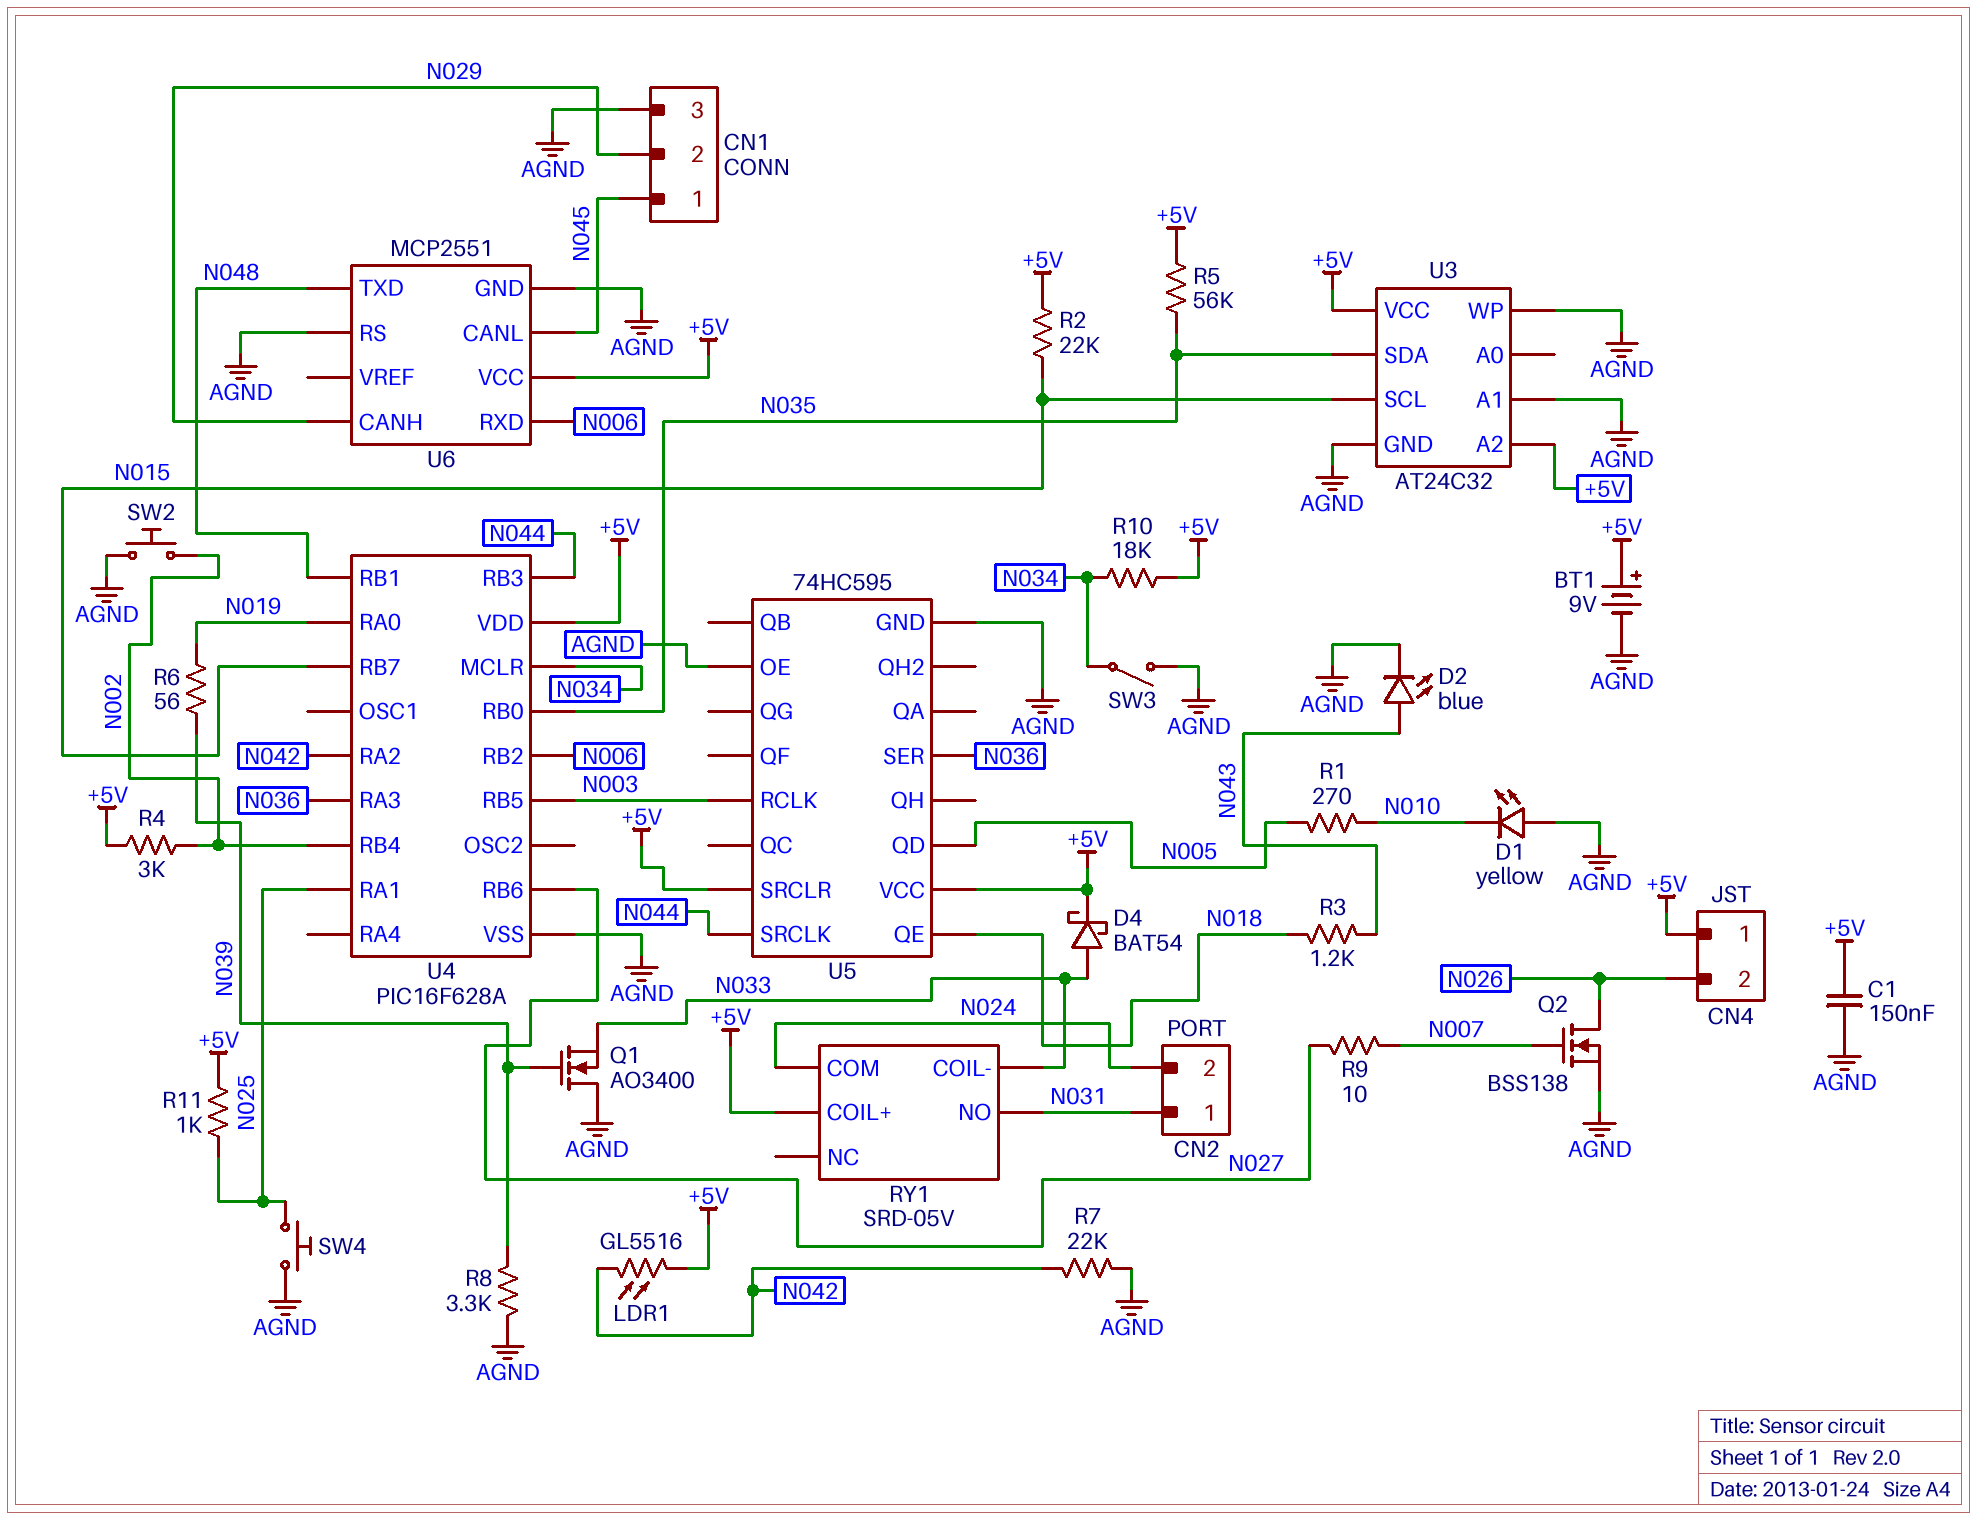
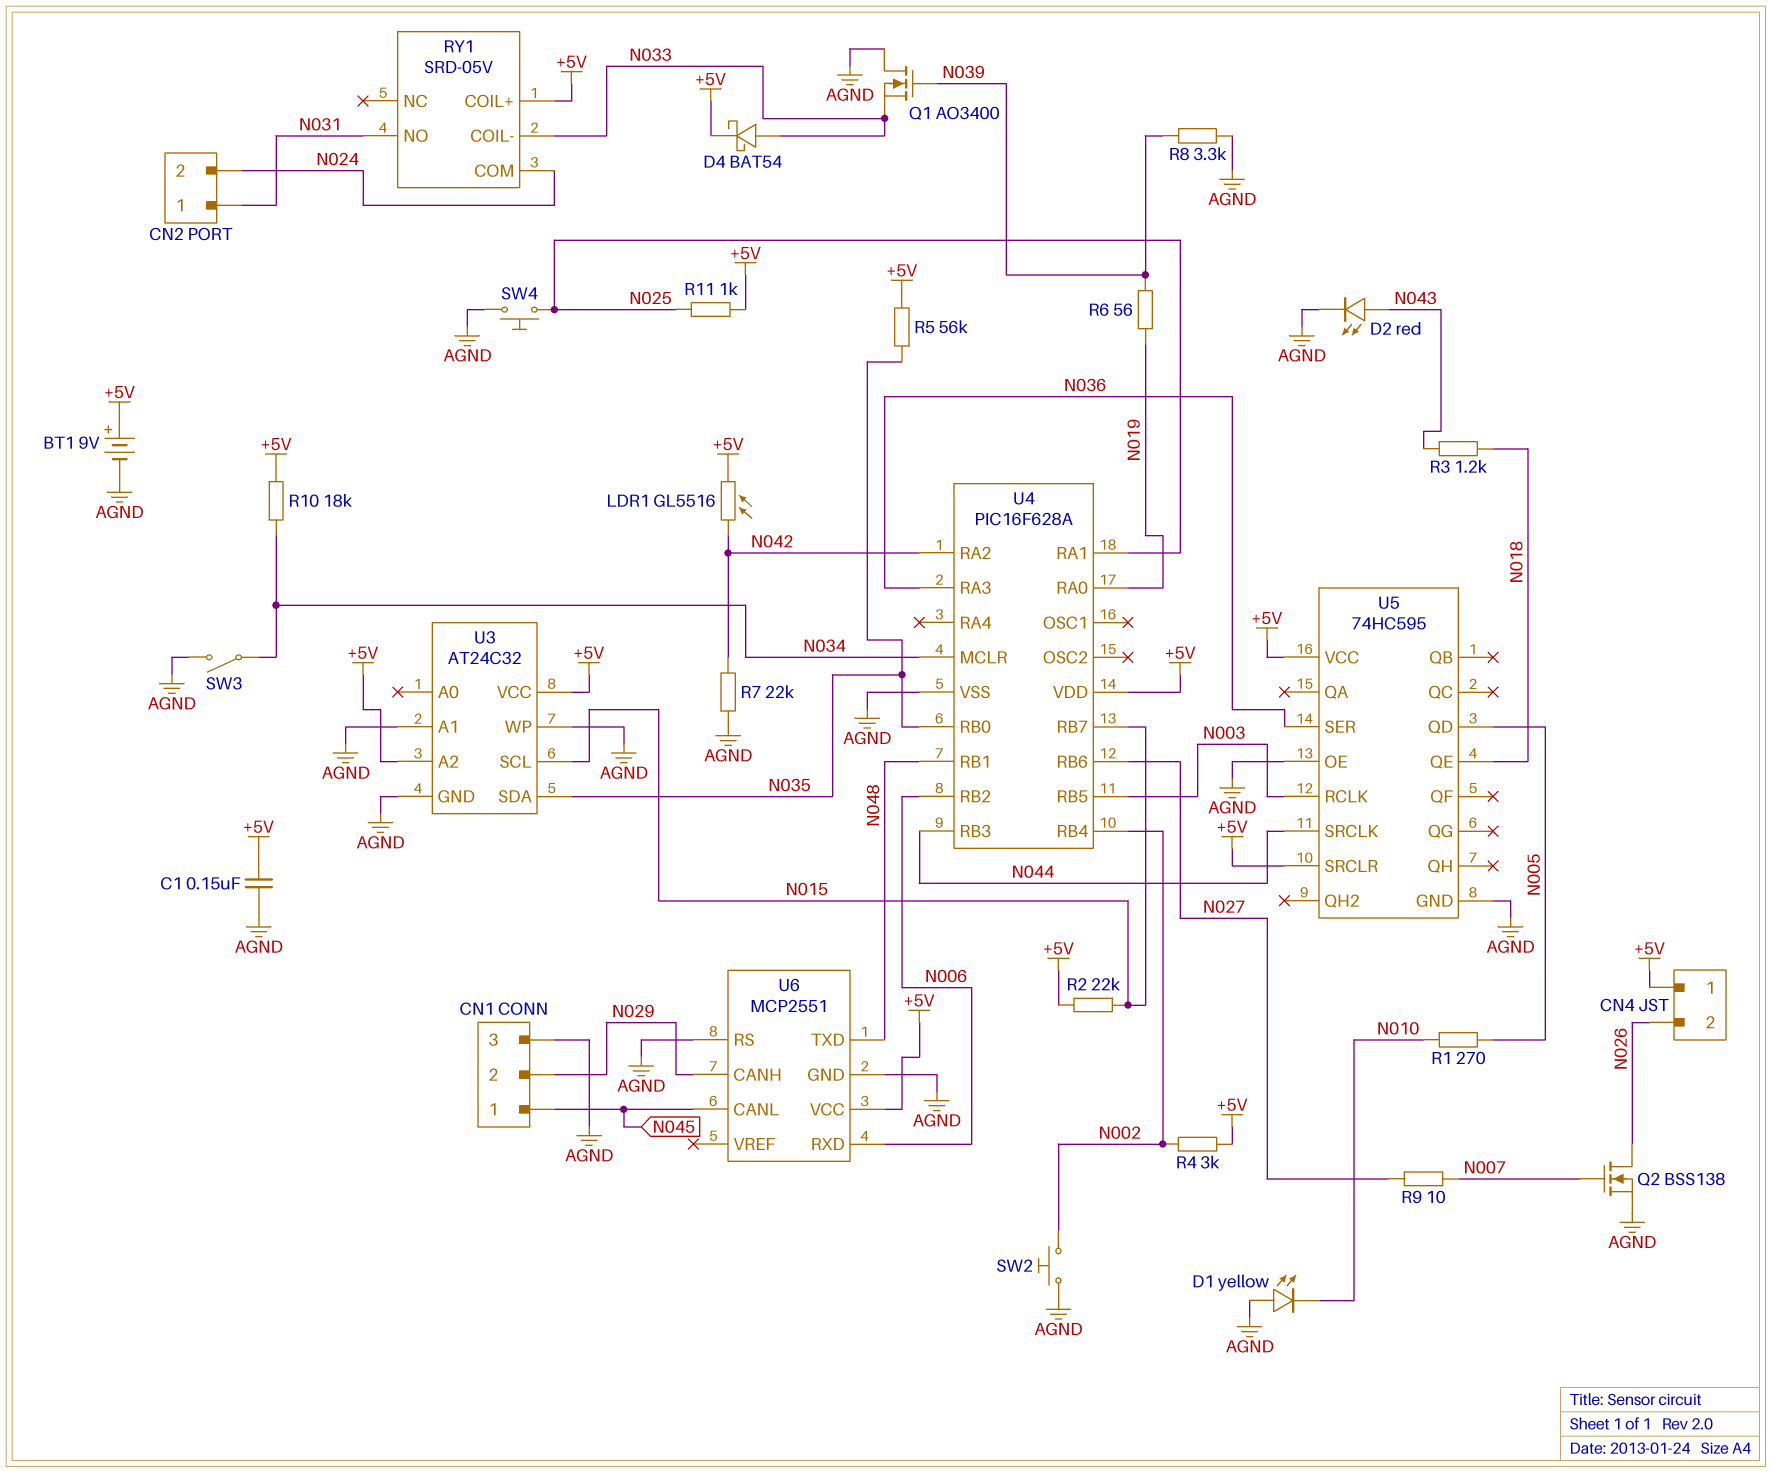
D2: LED blue (A N043, K AGND) -> LED red (A N043, K AGND)

